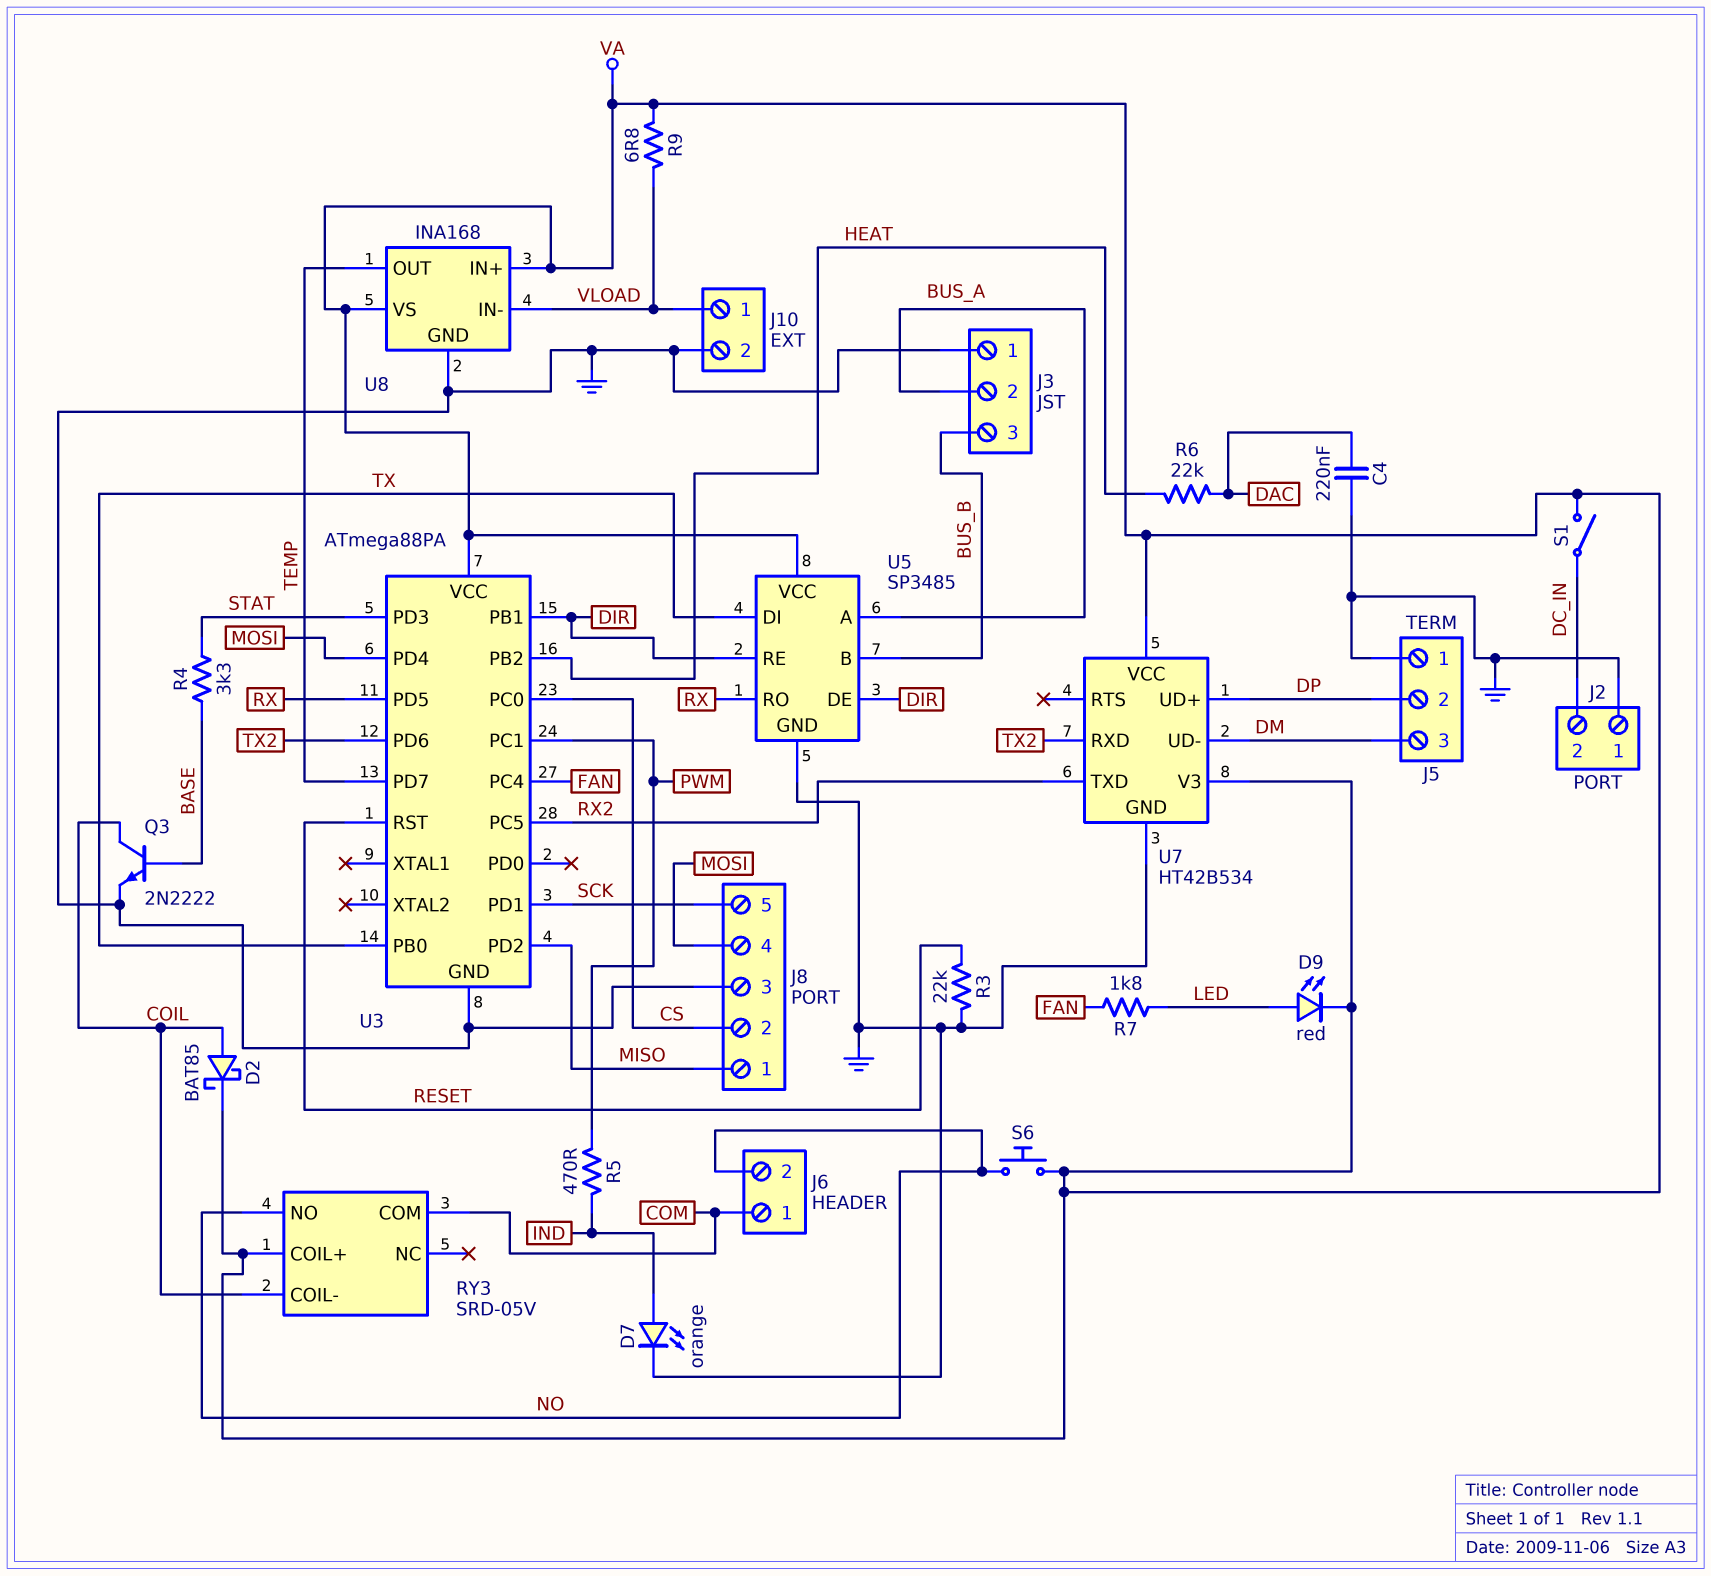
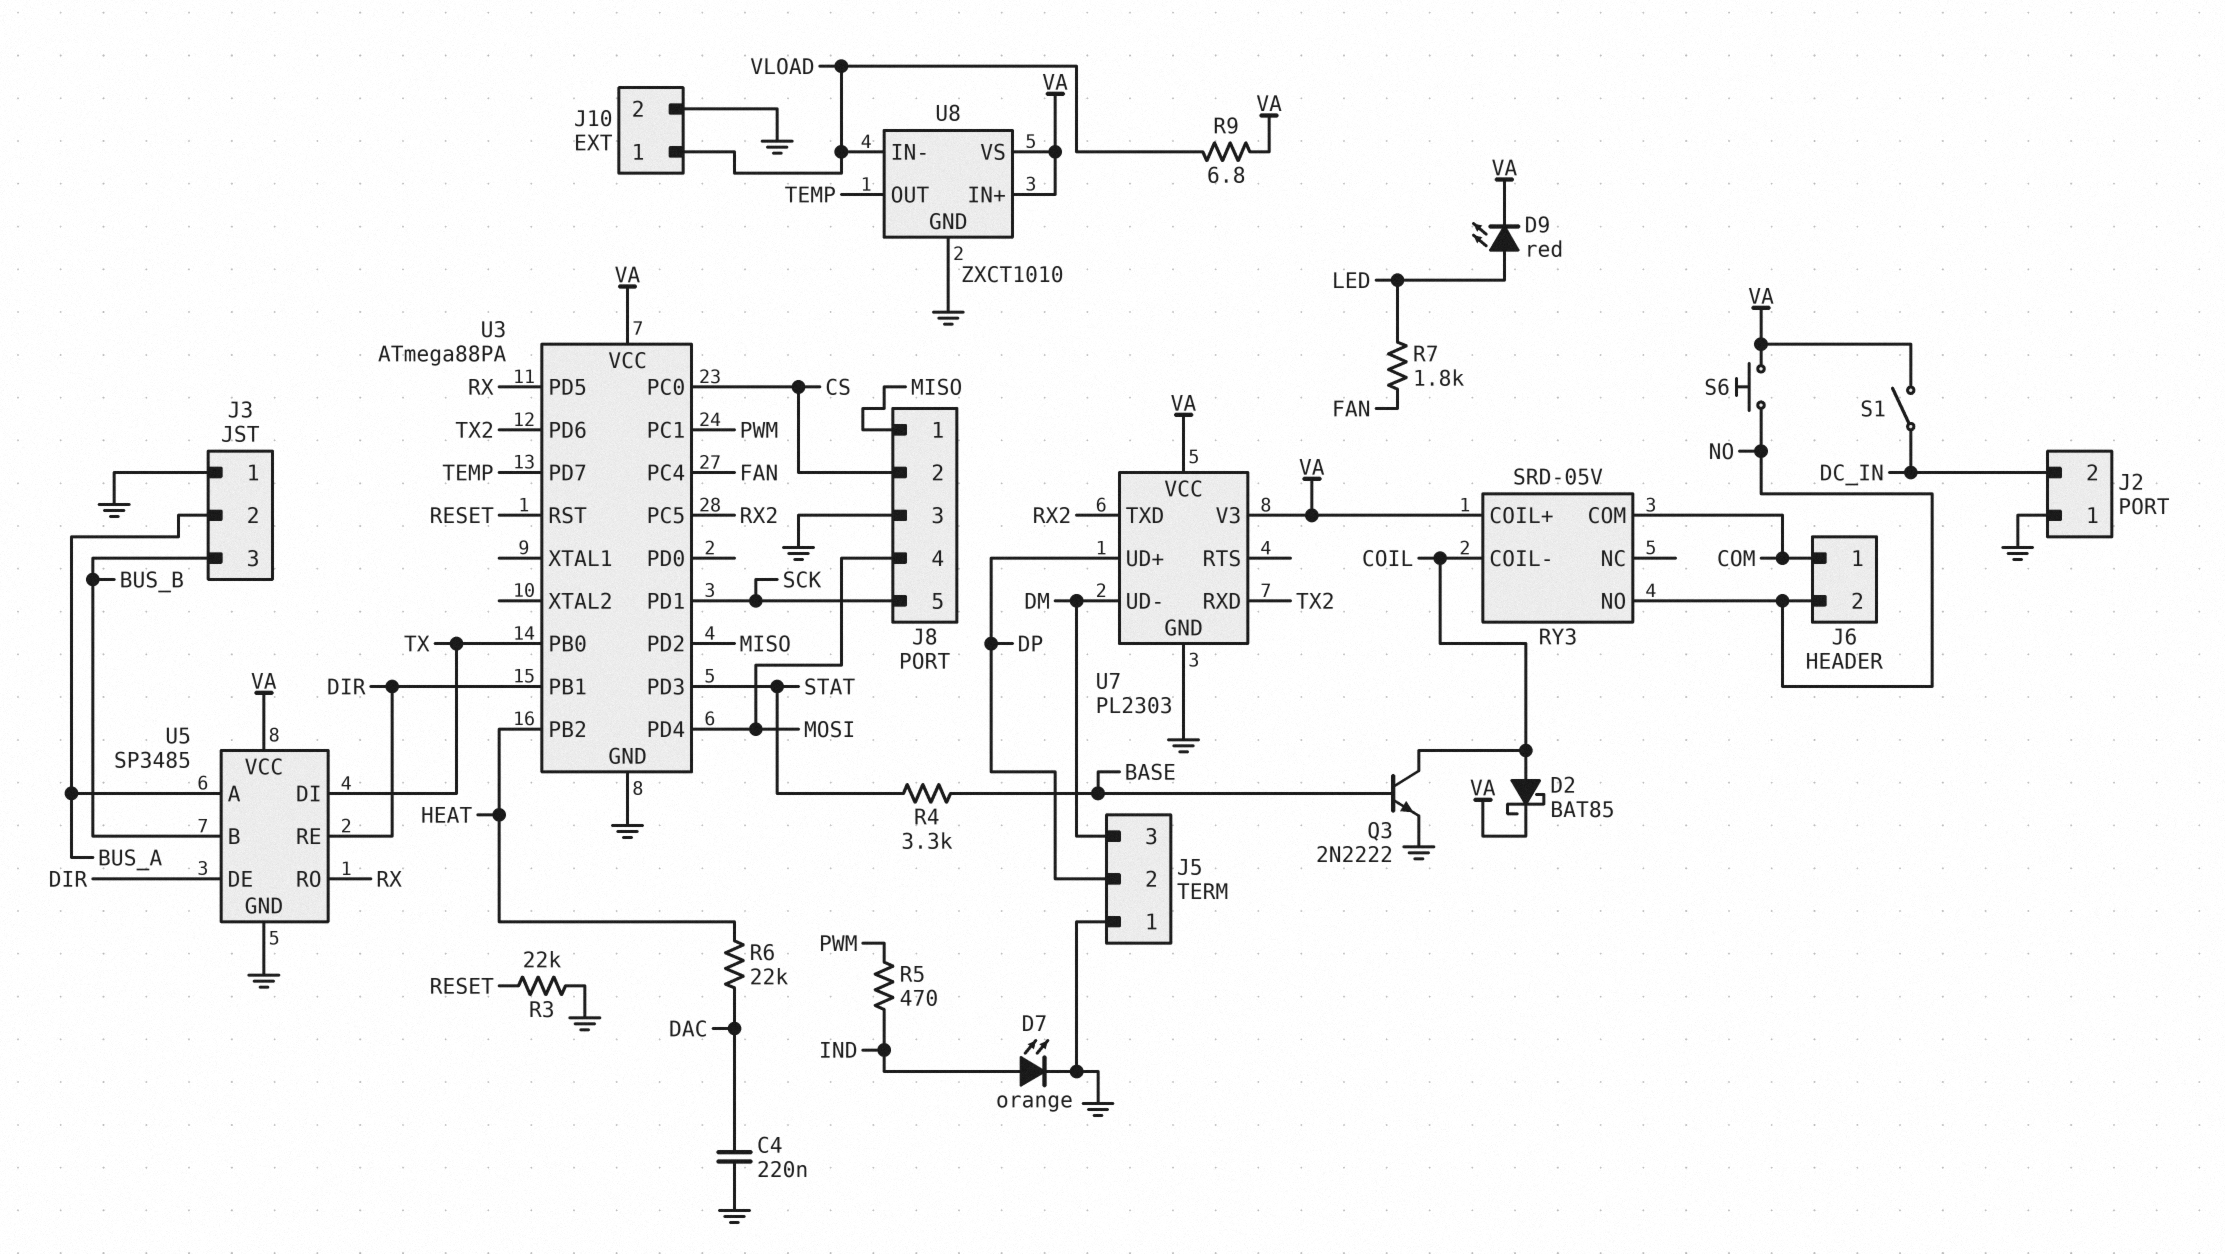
U7: HT42B534 -> PL2303
U8: INA168 -> ZXCT1010

